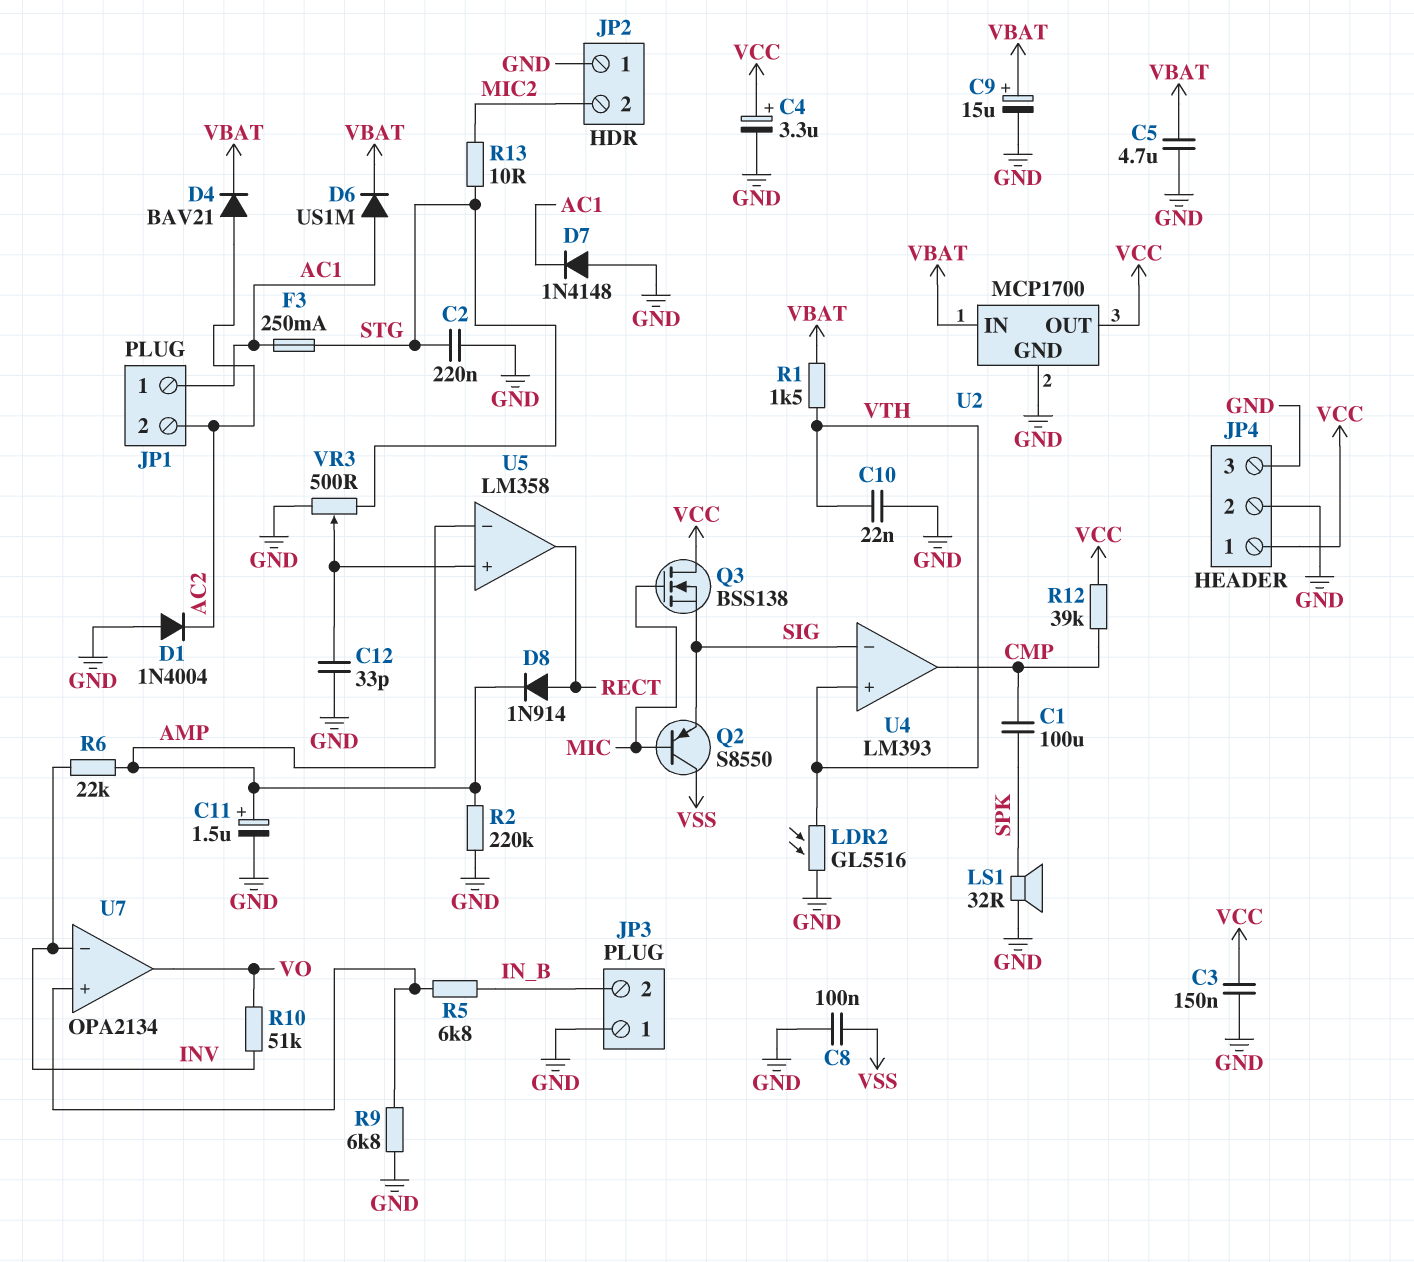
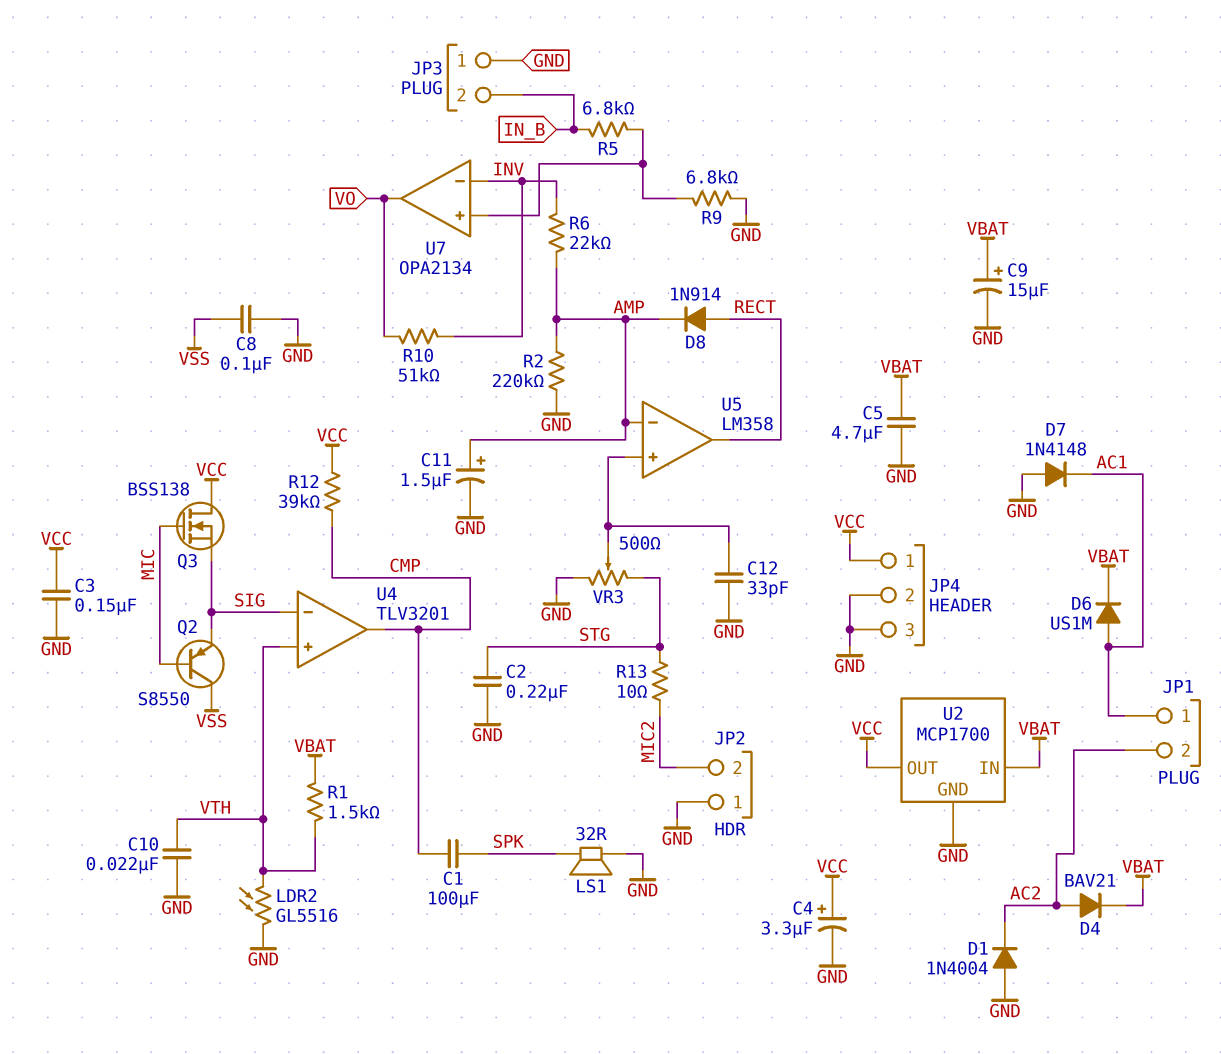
F3: 250mA (AC1, STG) -> none
U4: LM393 -> TLV3201

